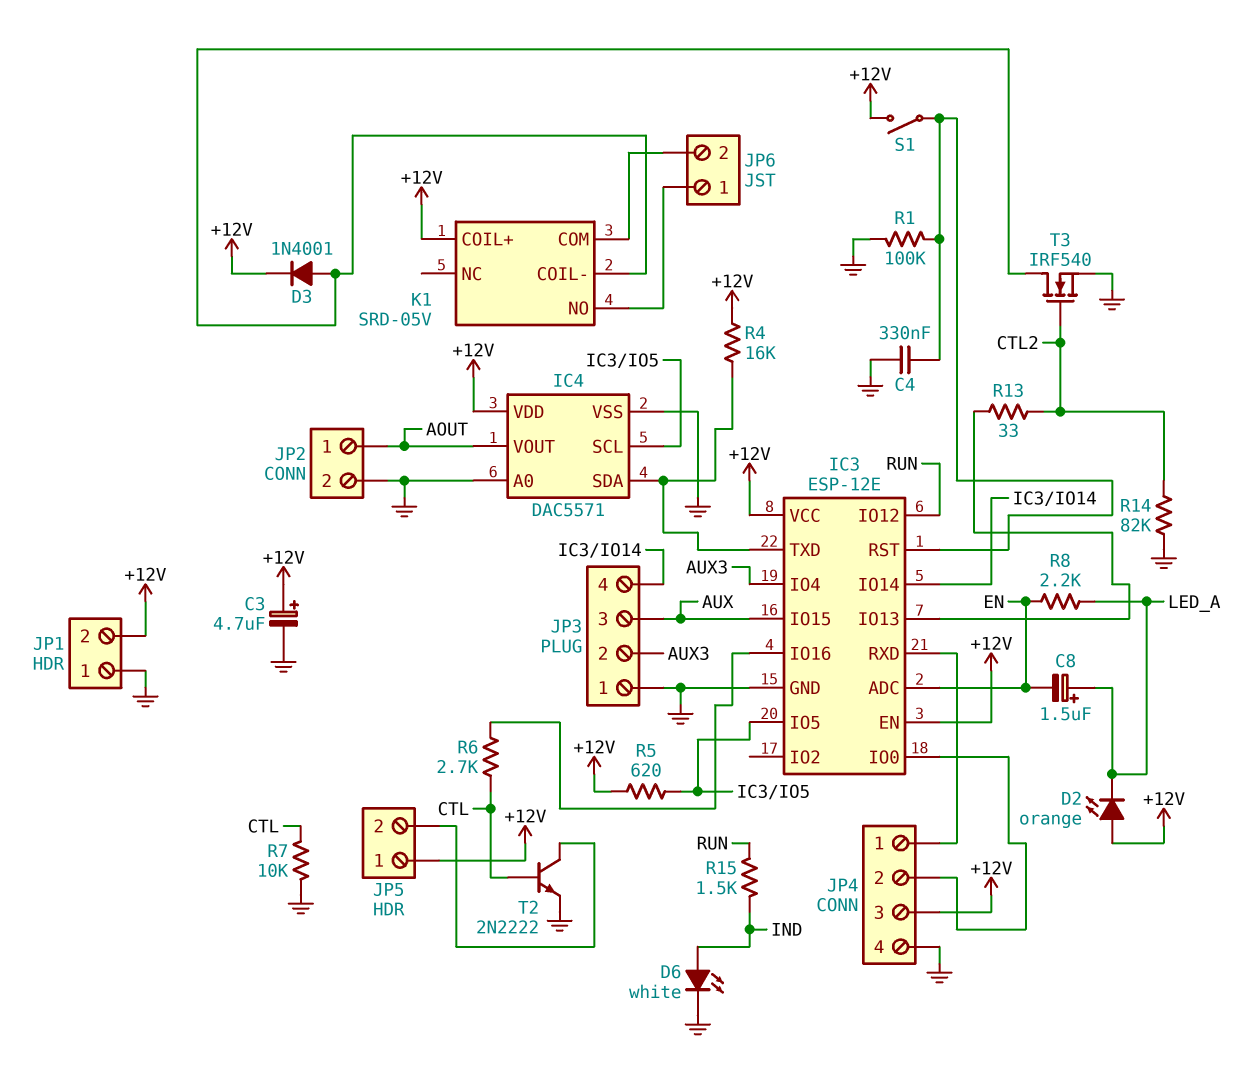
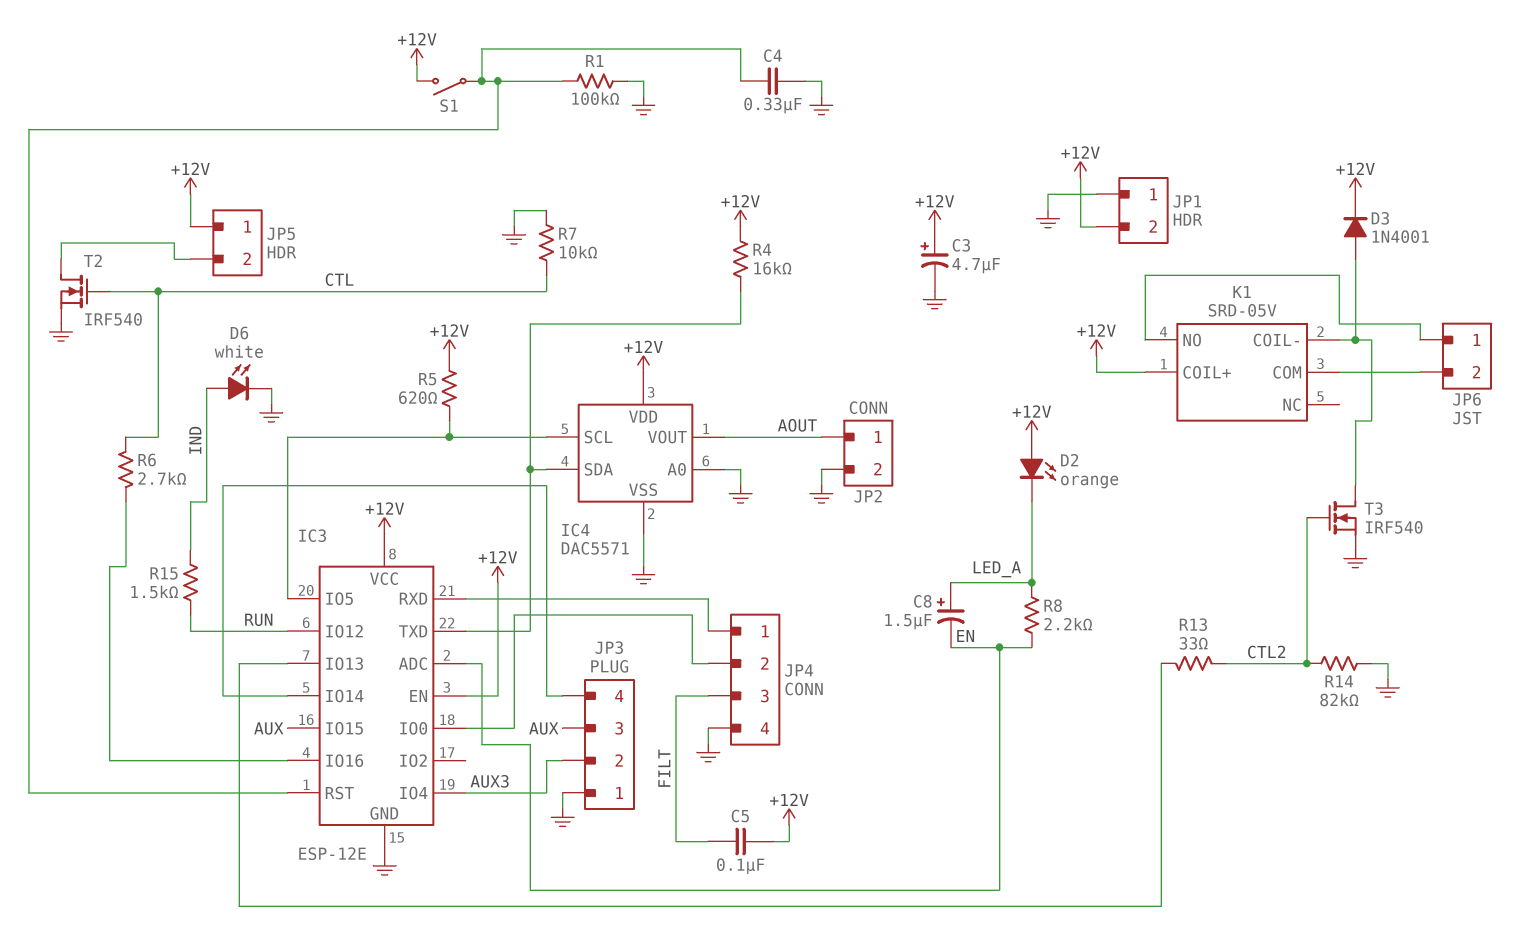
C5: none -> 100nF (+12V, FILT)
JP4 pin 3: +12V -> FILT
T2: NPN 2N2222 (B CTL, C JP5/2, E GND) -> NMOS IRF540 (G CTL, D JP5/2, S GND)

